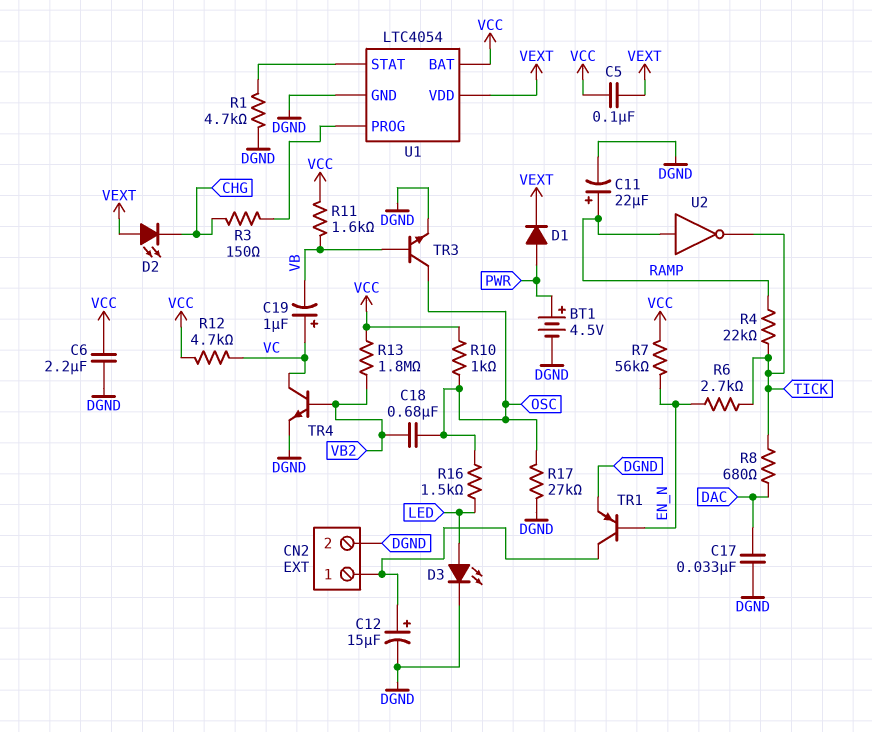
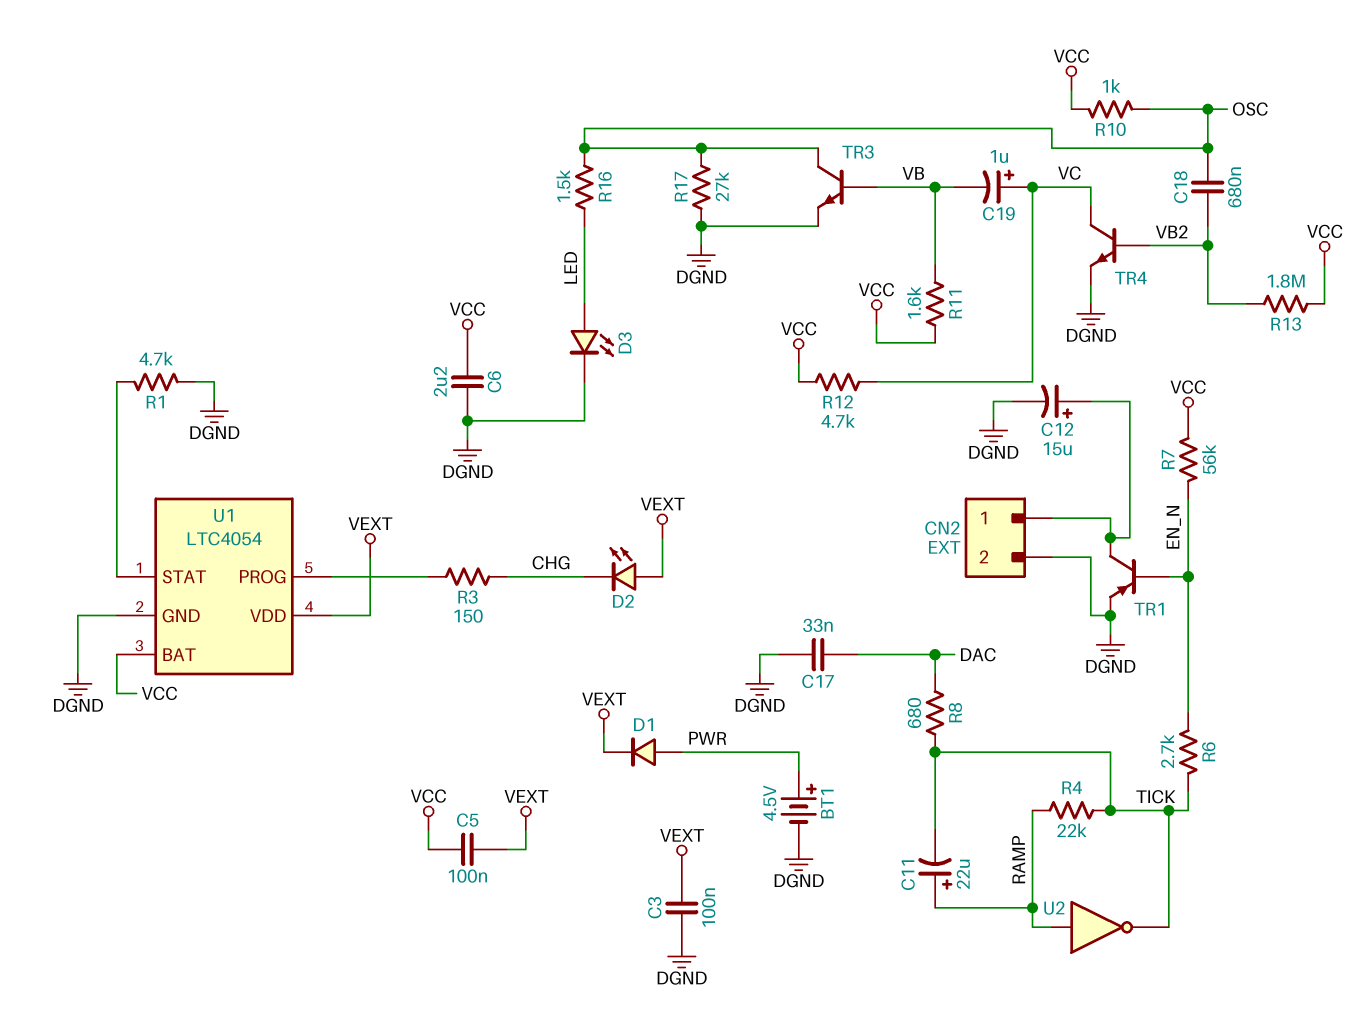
C3: none -> 100nF (DGND, VEXT)
C11: 22uF (plus RAMP, minus DGND) -> 22uF (plus RAMP, minus TICK)

